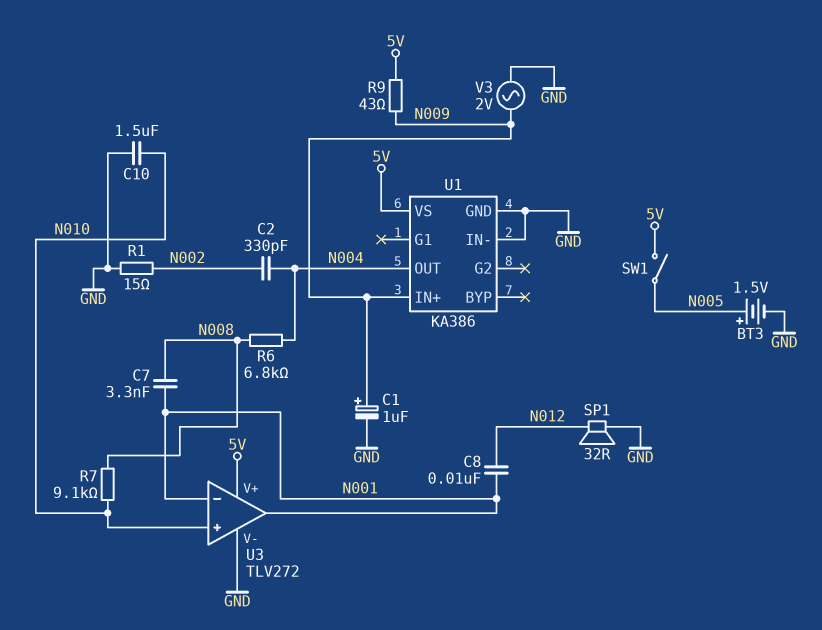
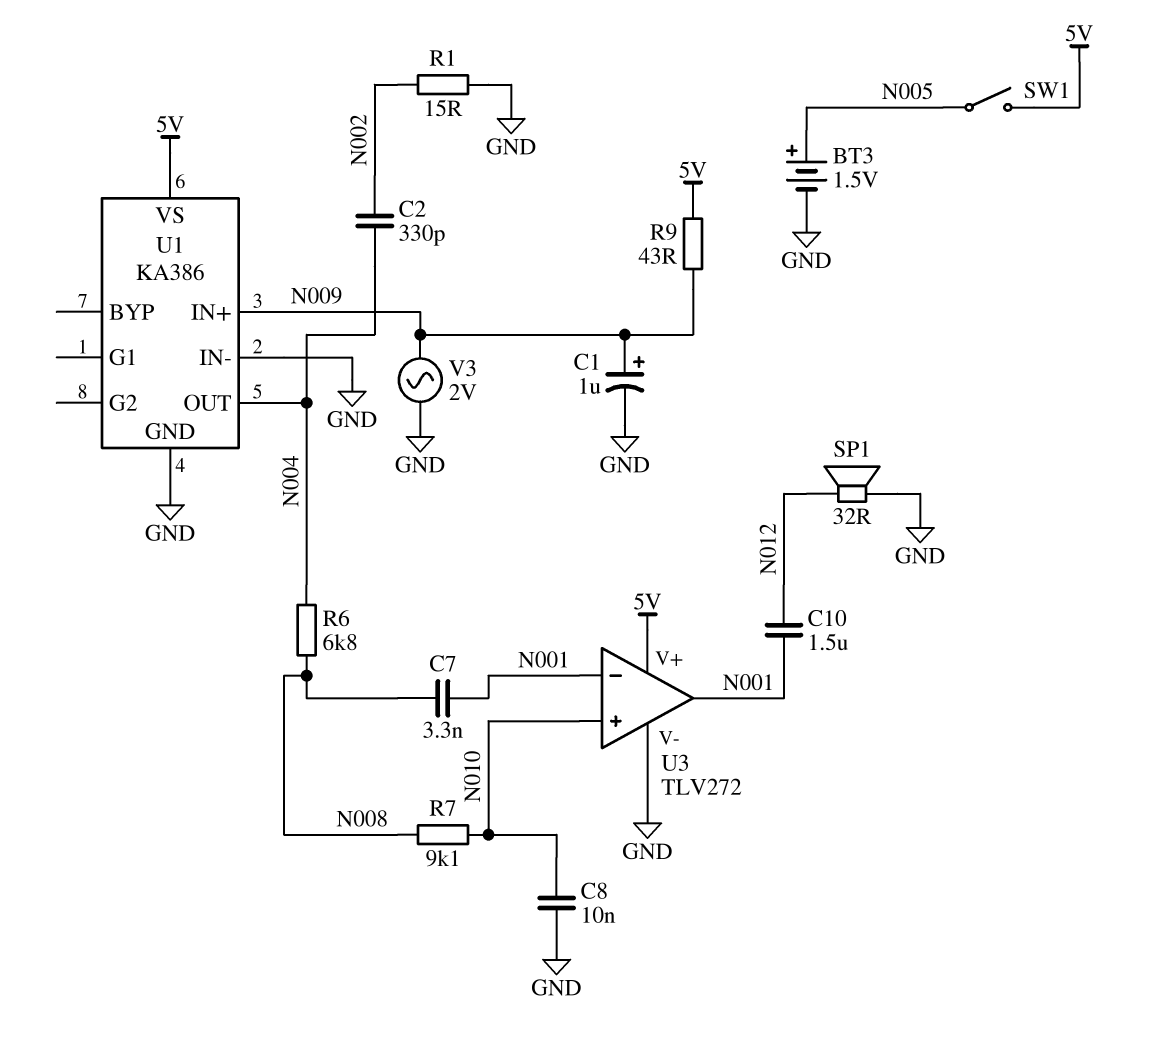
C8: 10nF (N001, N012) -> 10nF (GND, N010)
C10: 1.5uF (GND, N010) -> 1.5uF (N001, N012)

